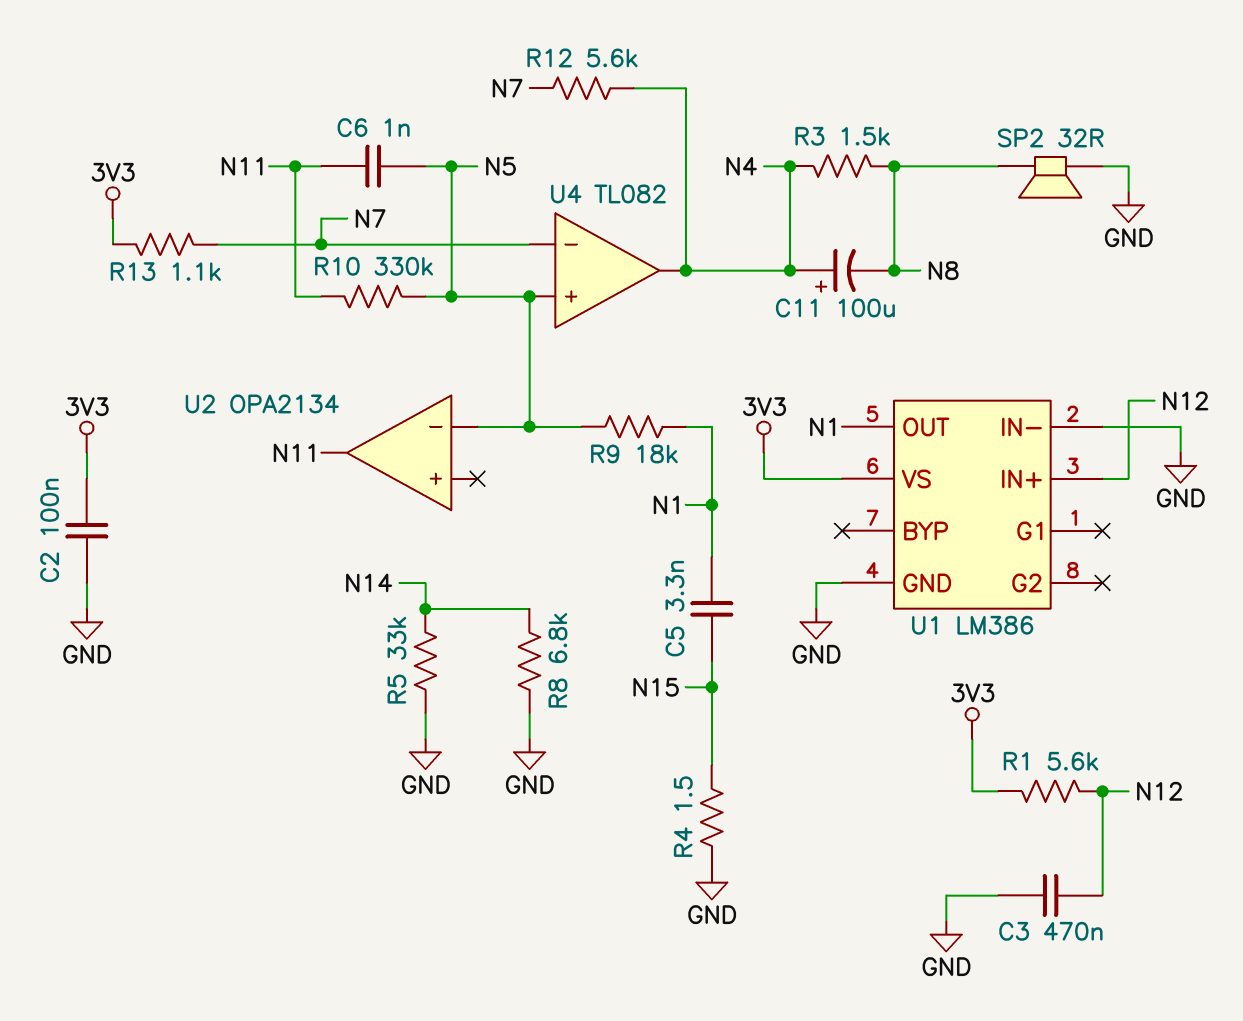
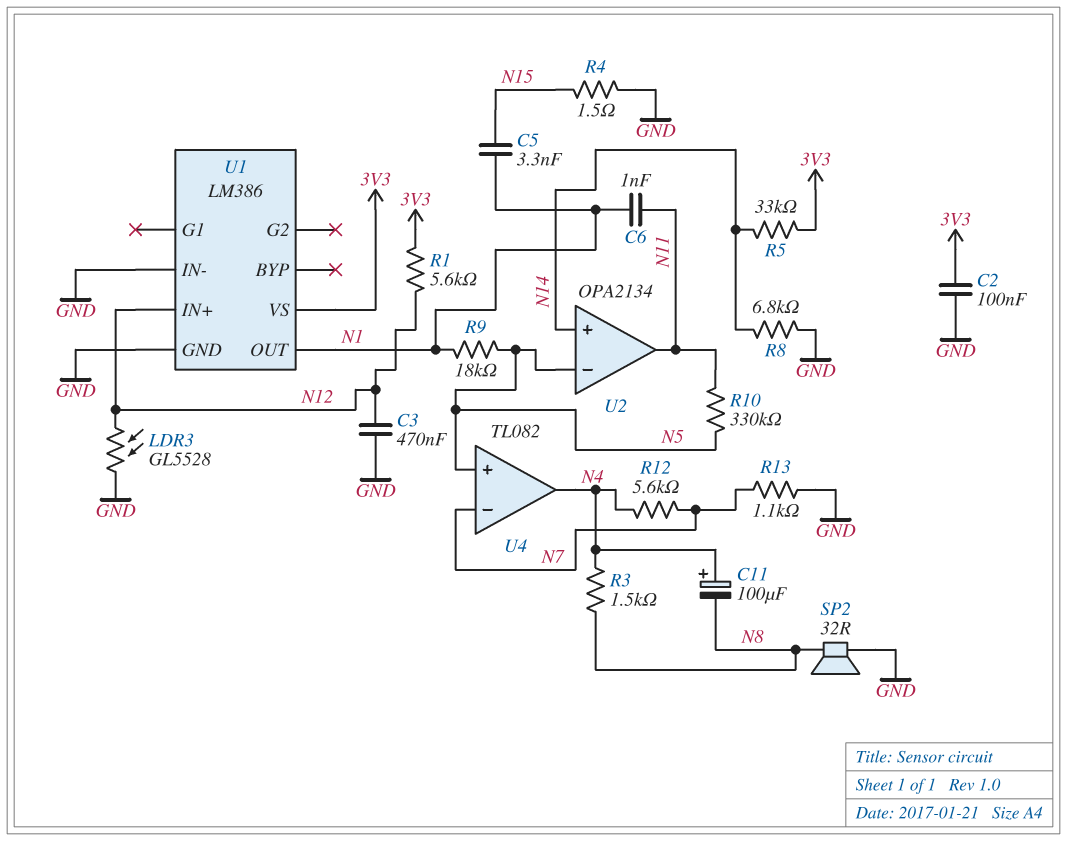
C6: 1nF (N5, N11) -> 1nF (N1, N11)
LDR3: none -> GL5528 (GND, N12)
R5: 33k (GND, N14) -> 33k (3V3, N14)
R13: 1.1k (3V3, N7) -> 1.1k (GND, N7)
U2 pin in+: none -> N14

